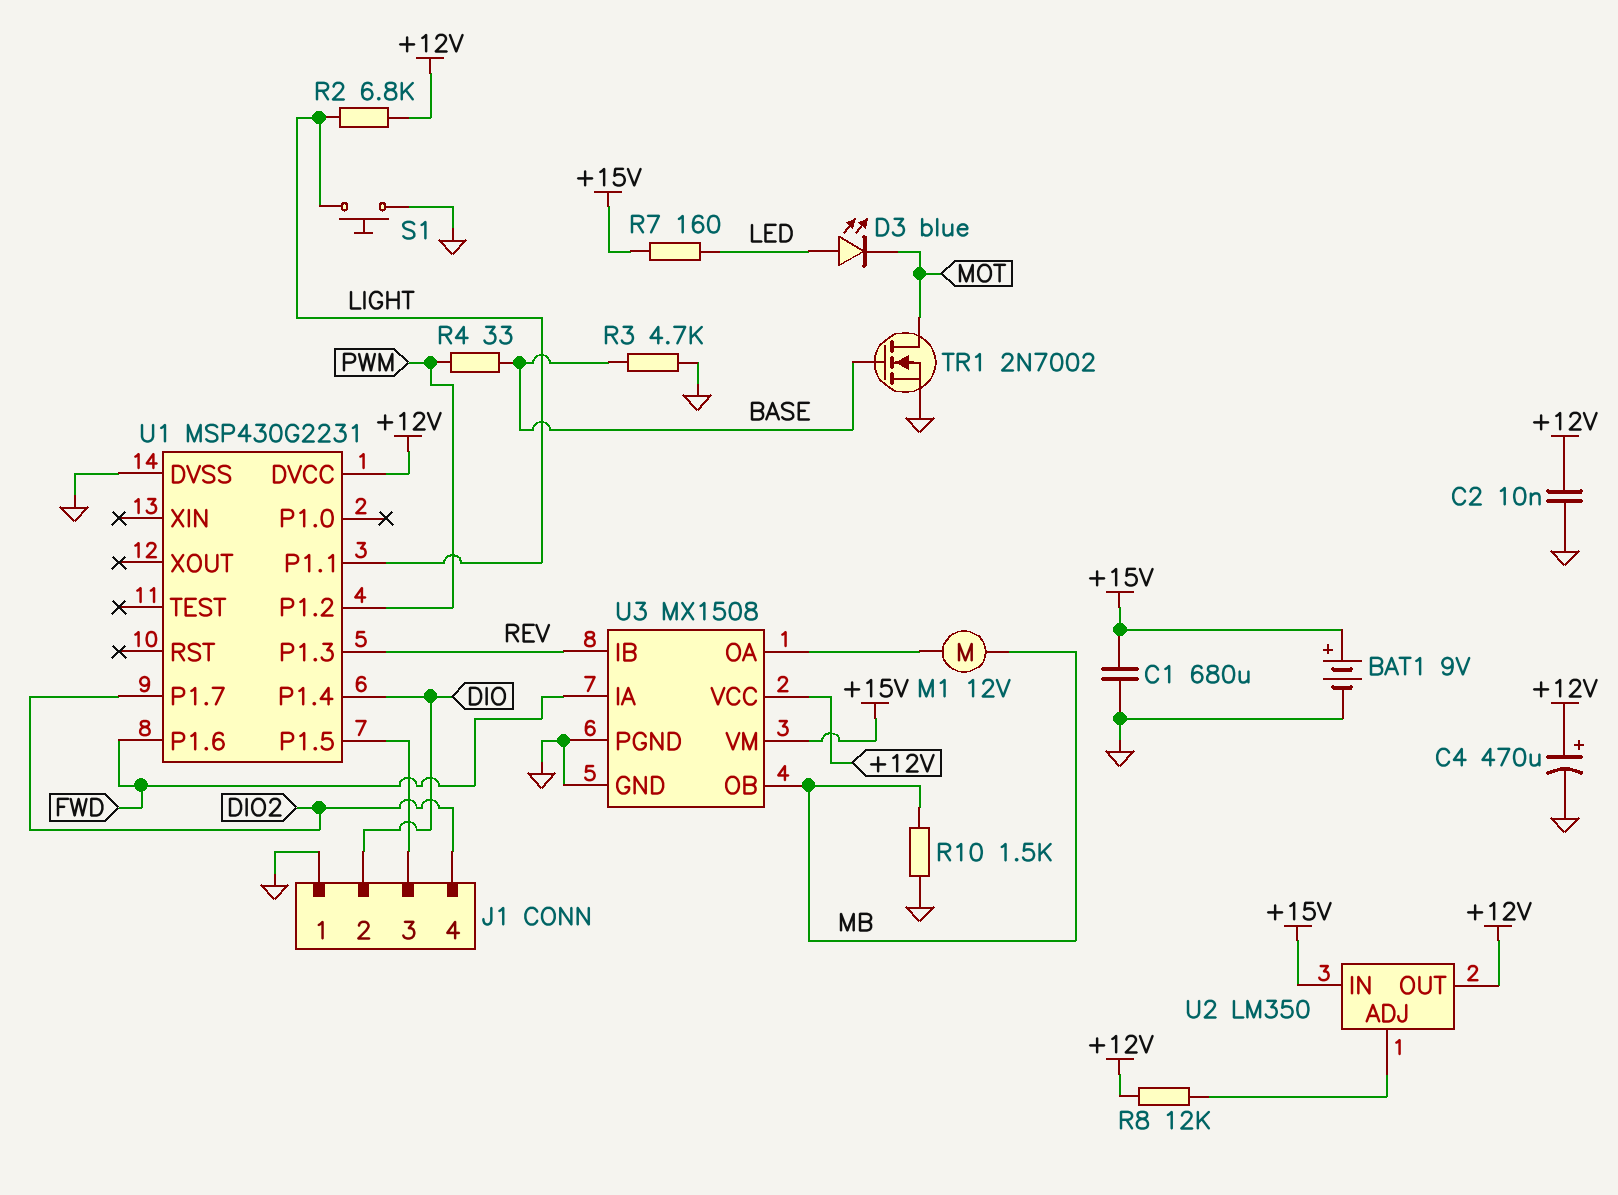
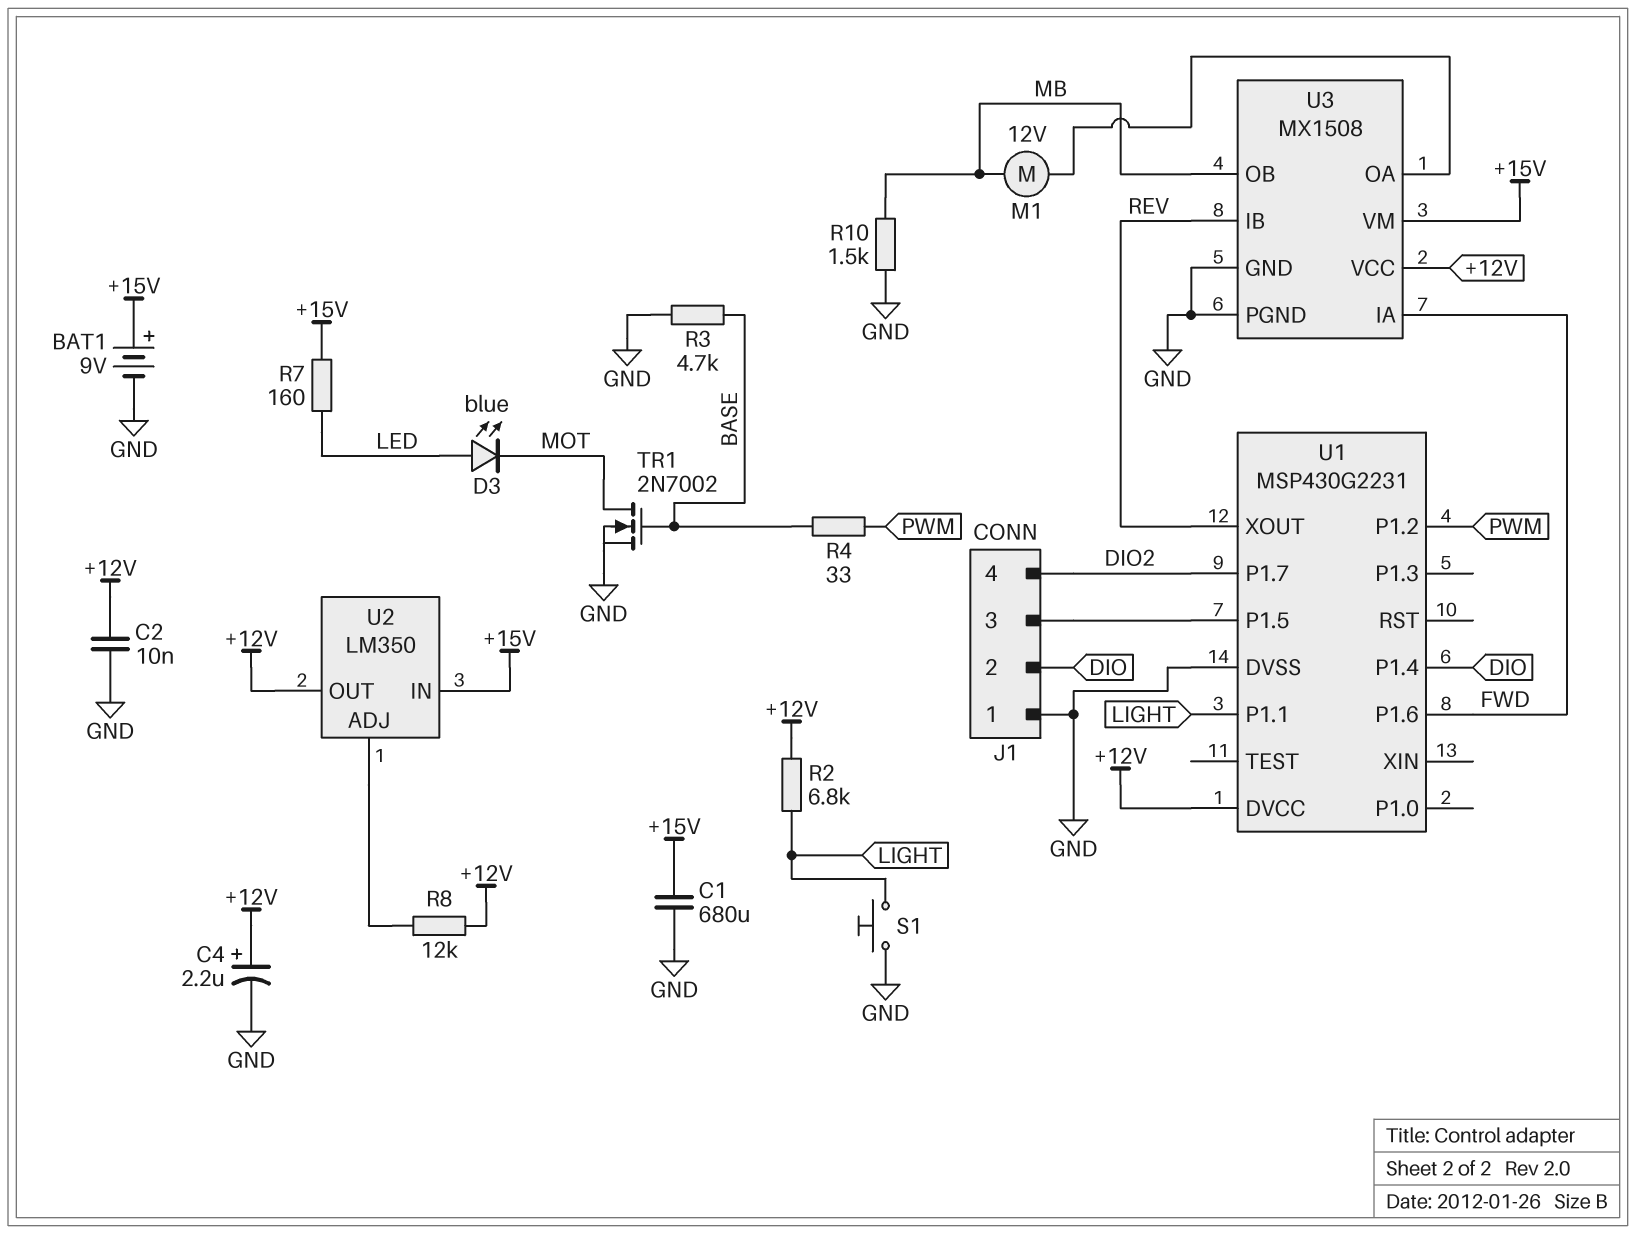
C4: 470uF (plus +12V, minus GND) -> 2.2uF (plus +12V, minus GND)
U1 pin P1.3: REV -> none
U1 pin XOUT: none -> REV

